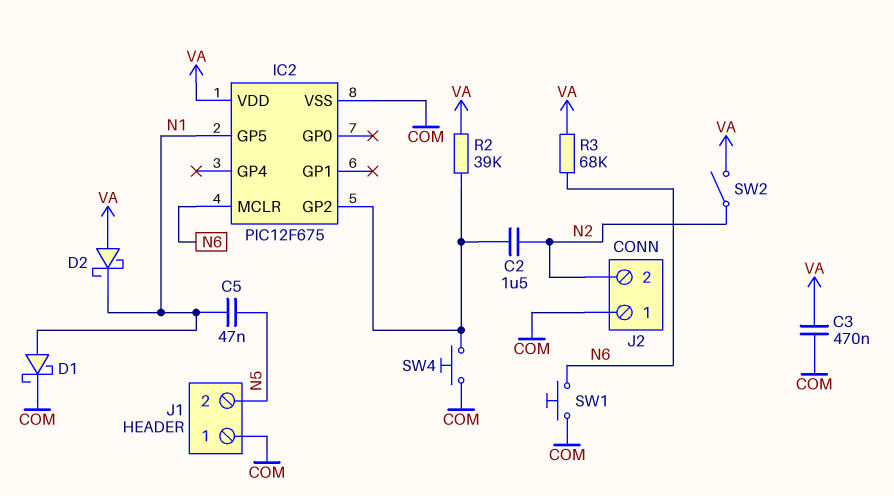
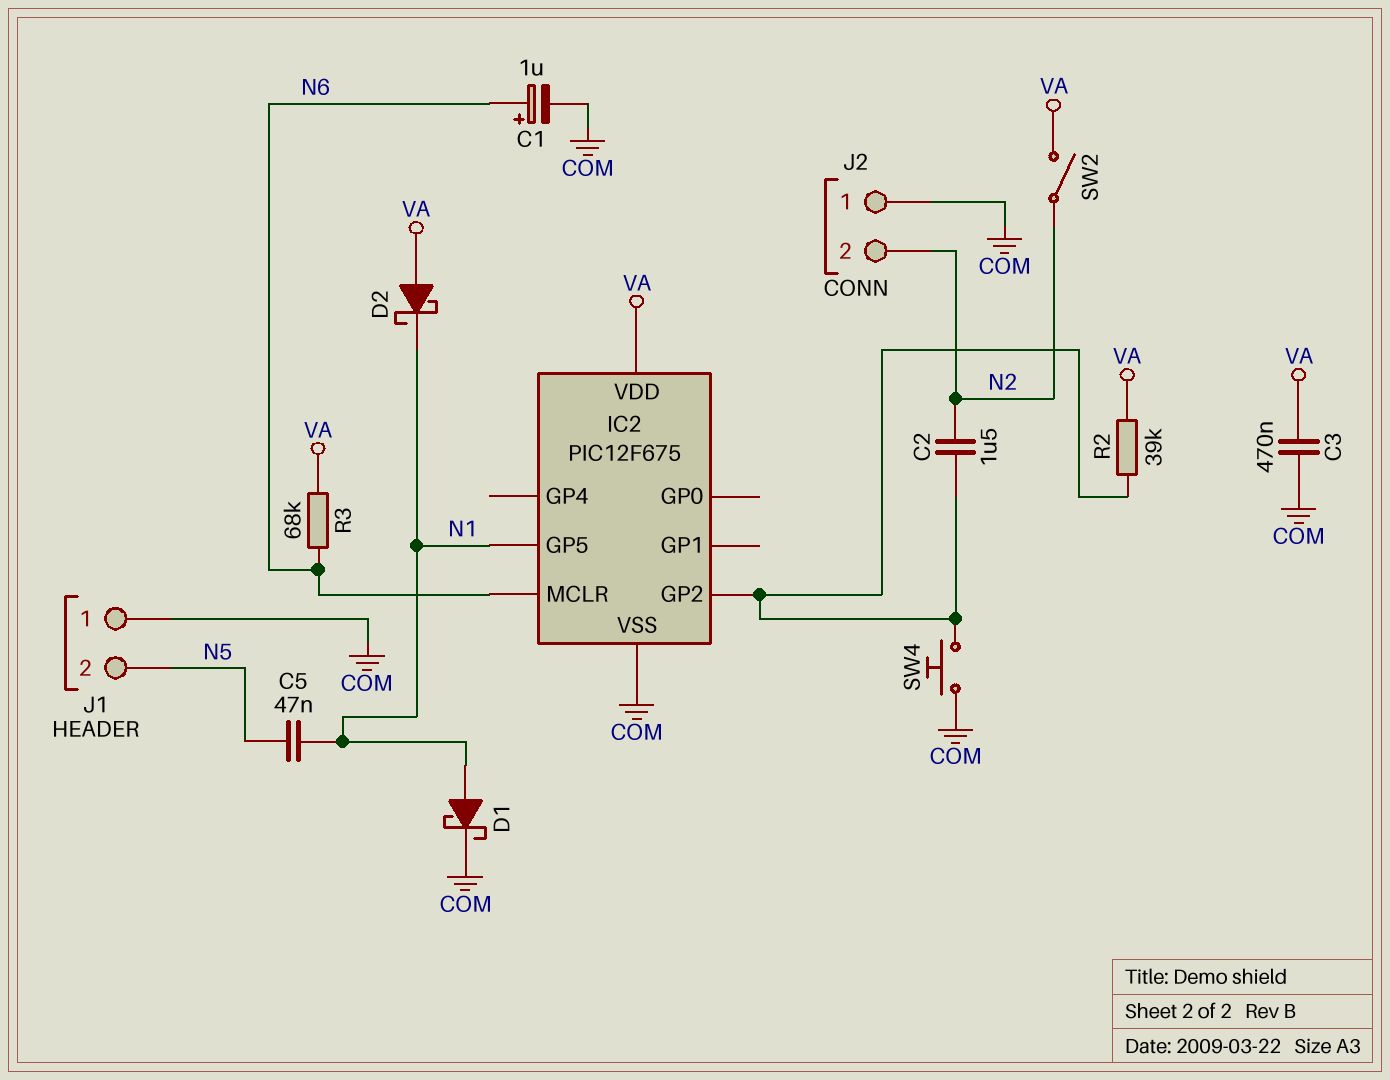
C1: none -> 1uF (plus N6, minus COM)
SW1: button (COM, N6) -> none

